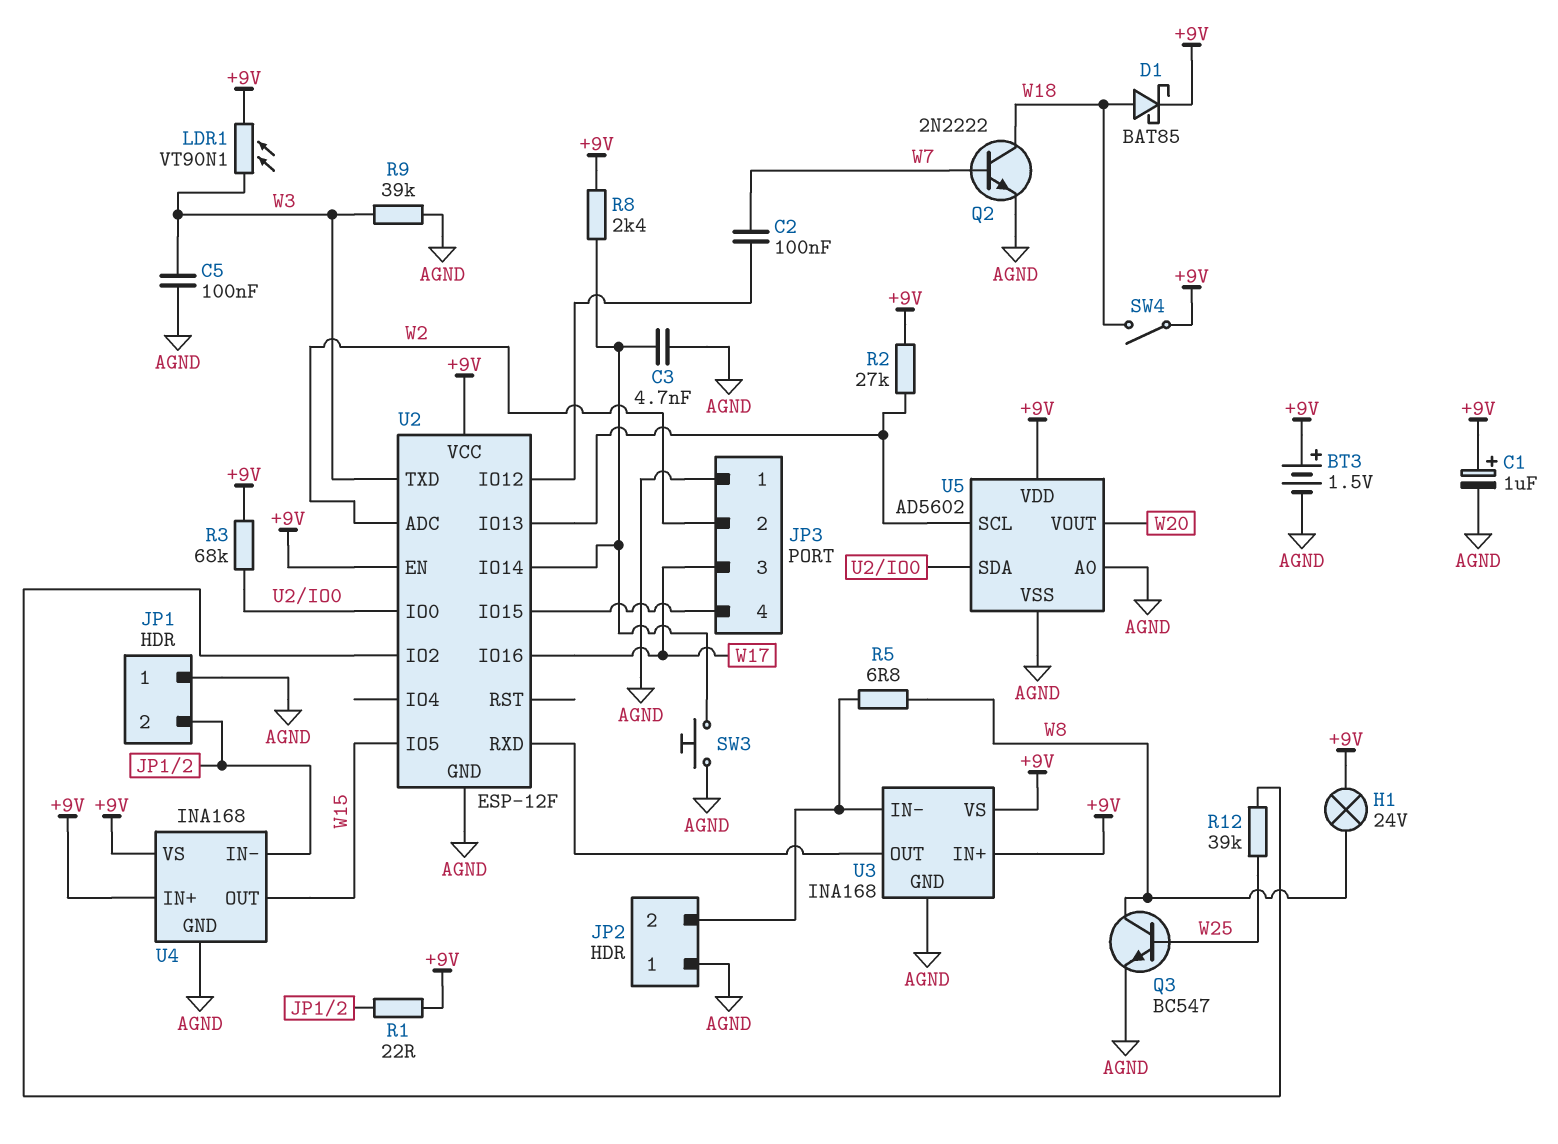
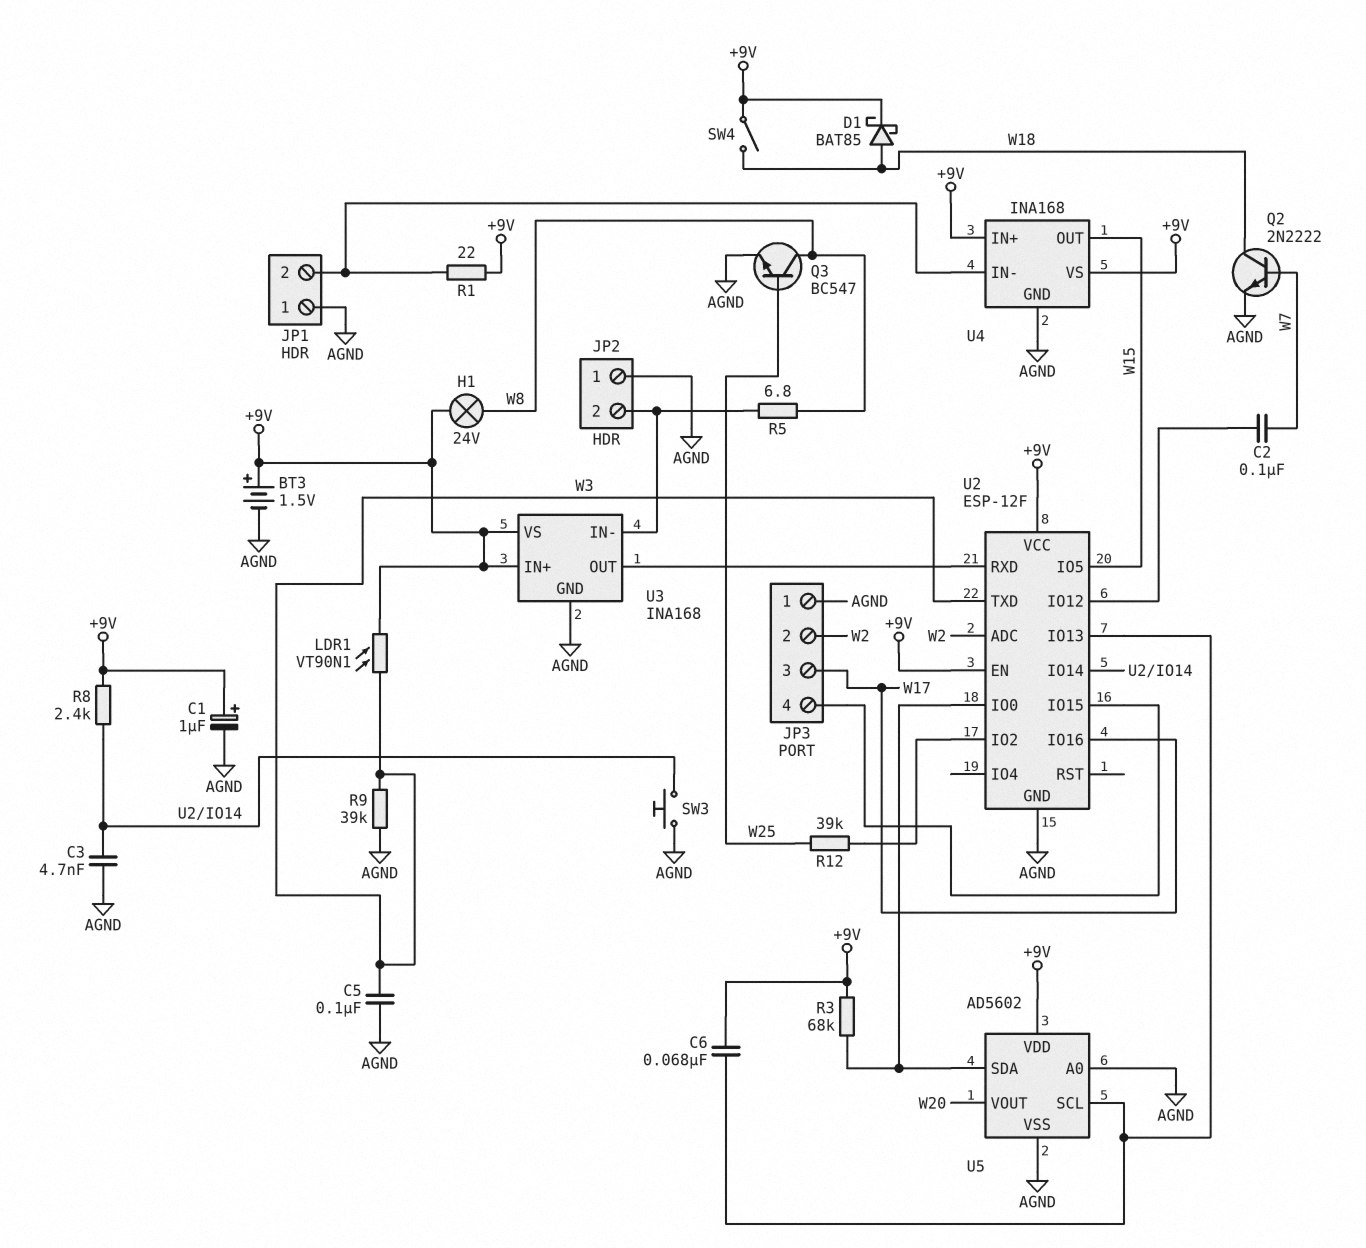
C6: none -> 68nF (+9V, U2/IO13)
R2: 27k (+9V, U2/IO13) -> none

